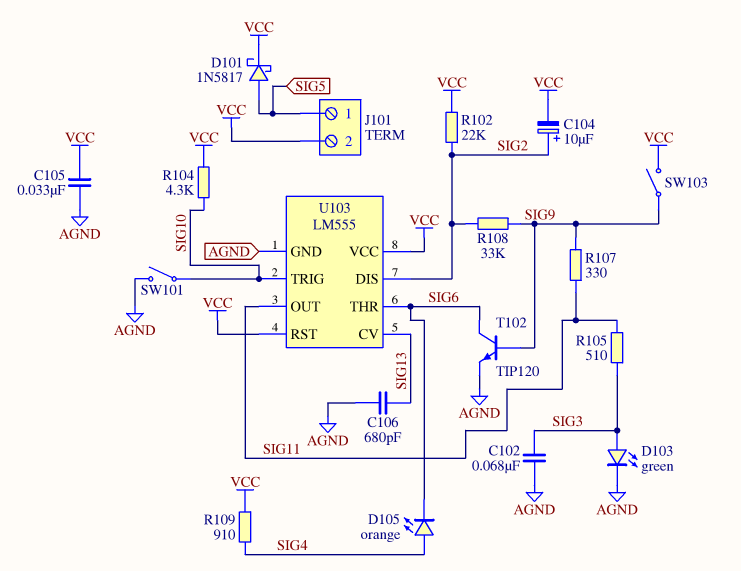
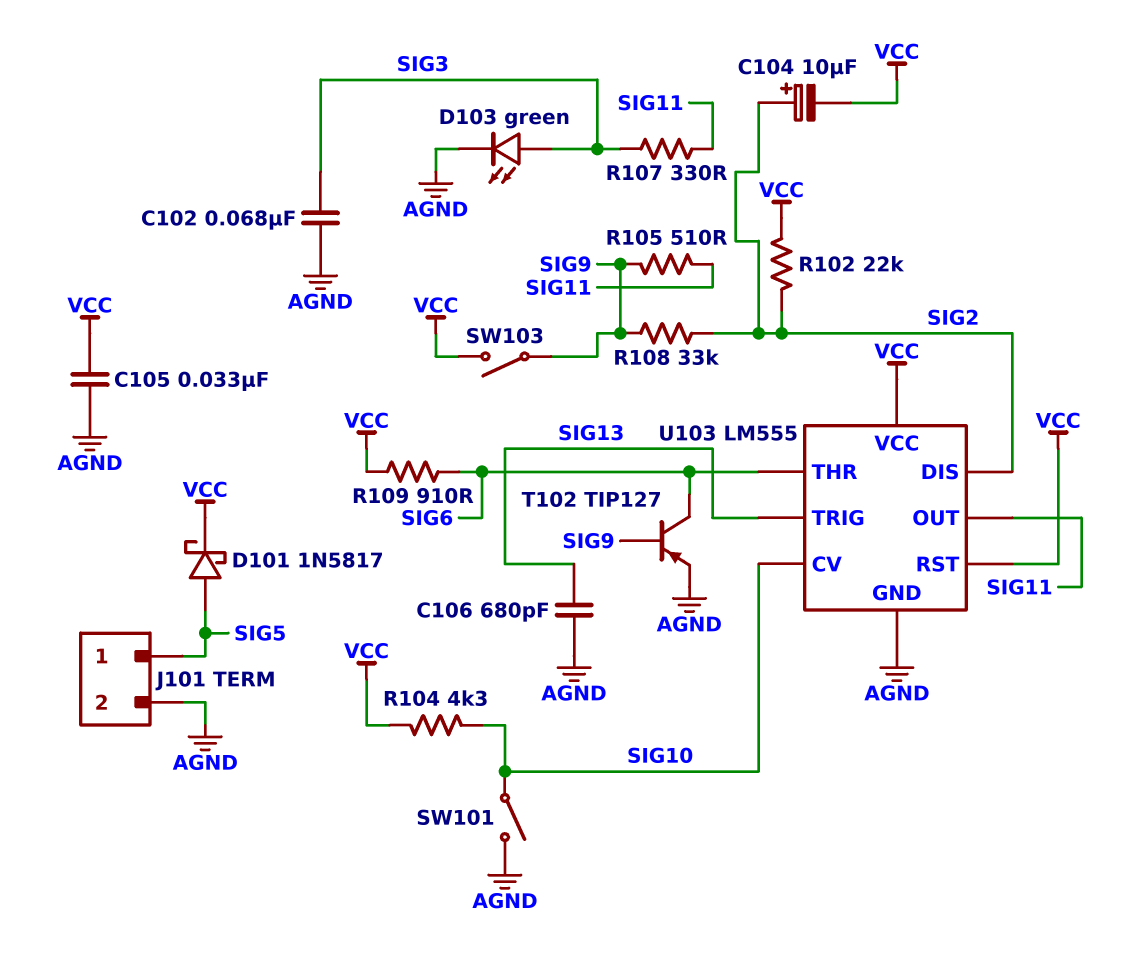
D105: LED orange (A SIG4, K SIG6) -> none
J101 pin 2: VCC -> AGND
R105: 510 (SIG3, SIG11) -> 510 (SIG9, SIG11)
R107: 330 (SIG9, SIG11) -> 330 (SIG3, SIG11)
R109: 910 (SIG4, VCC) -> 910 (SIG6, VCC)
T102: NPN TIP120 (B SIG9, C SIG6, E AGND) -> PNP TIP127 (B SIG9, C SIG6, E AGND)
U103 pin CV: SIG13 -> SIG10
U103 pin TRIG: SIG10 -> SIG13

